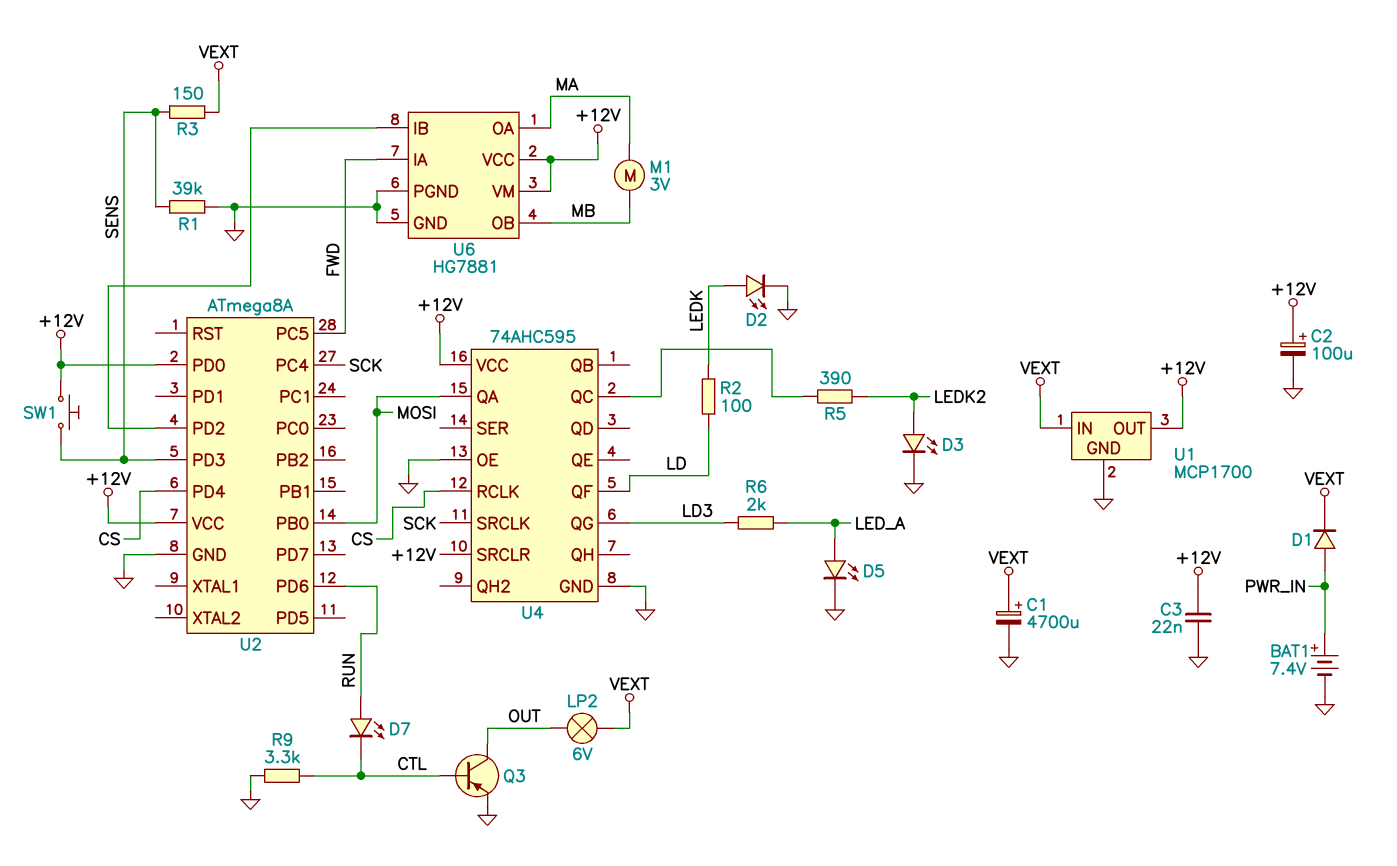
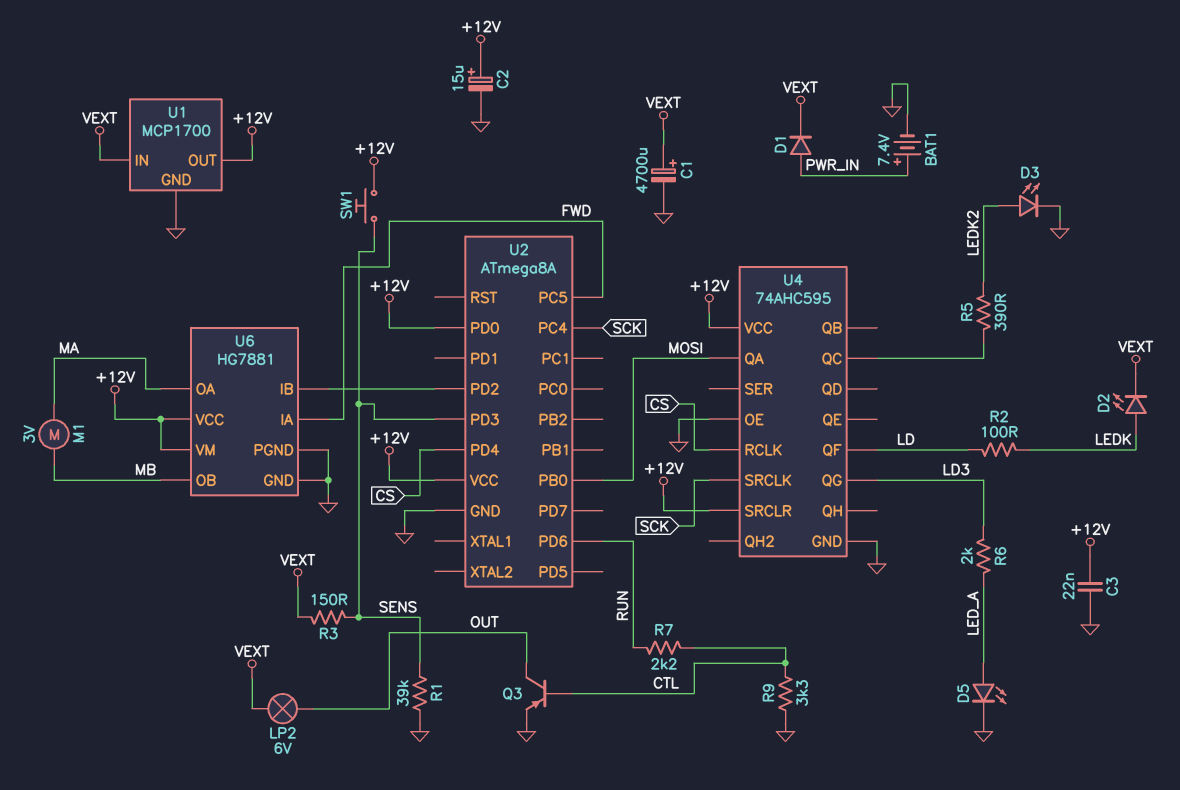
C2: 100uF (plus +12V, minus GND) -> 15uF (plus +12V, minus GND)
D2: LED (A LEDK, K GND) -> LED (A LEDK, K VEXT)
D7: LED (A RUN, K CTL) -> none
R7: none -> 2.2k (CTL, RUN)

